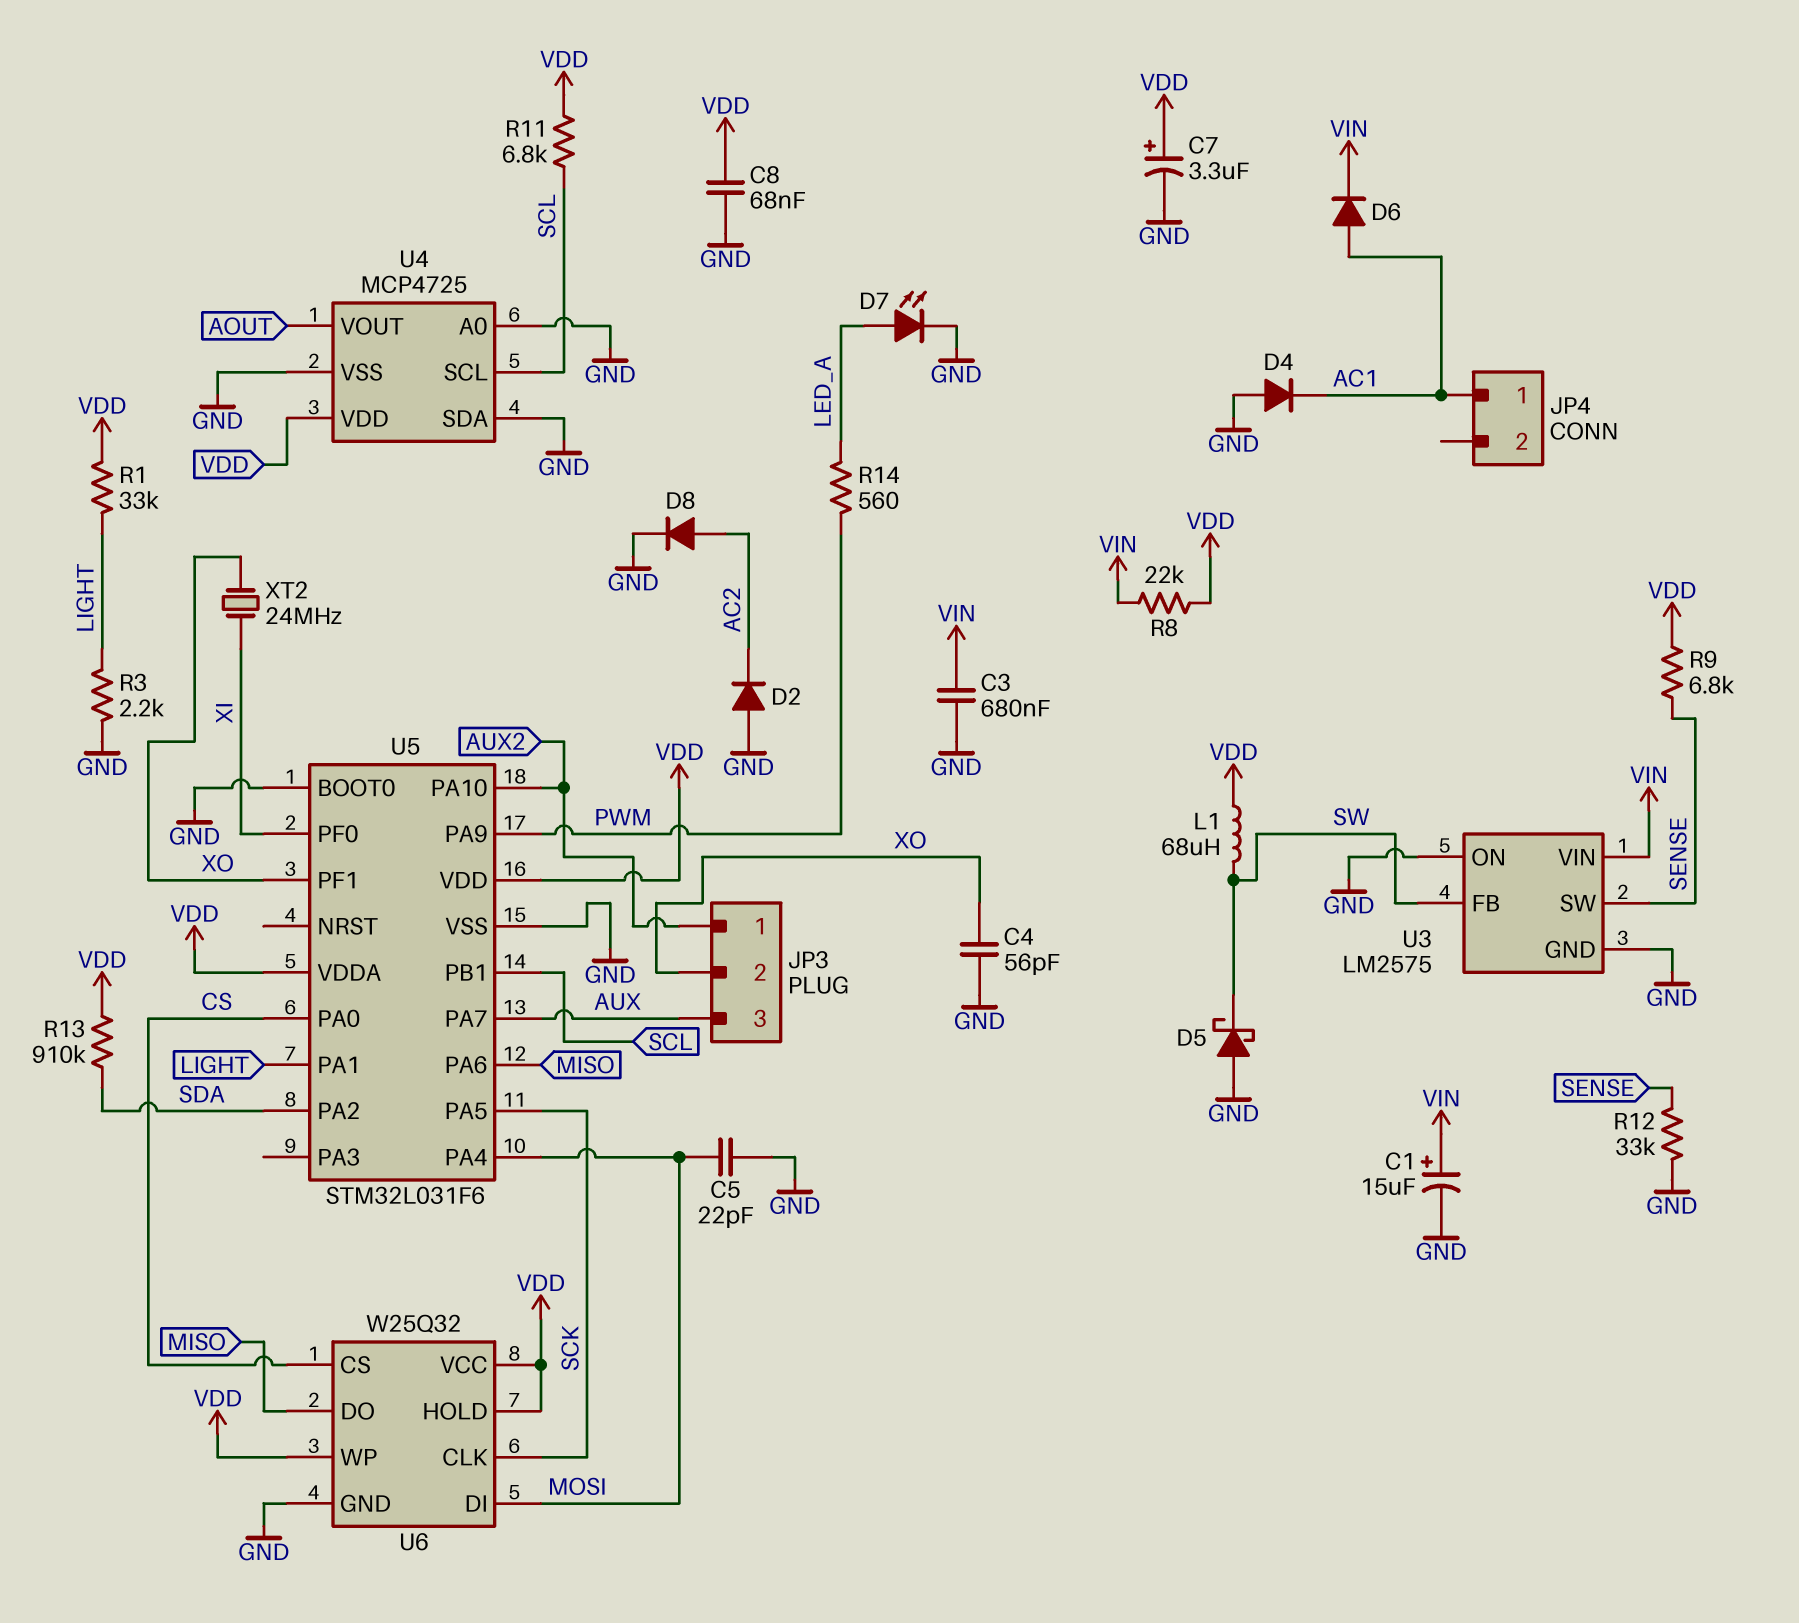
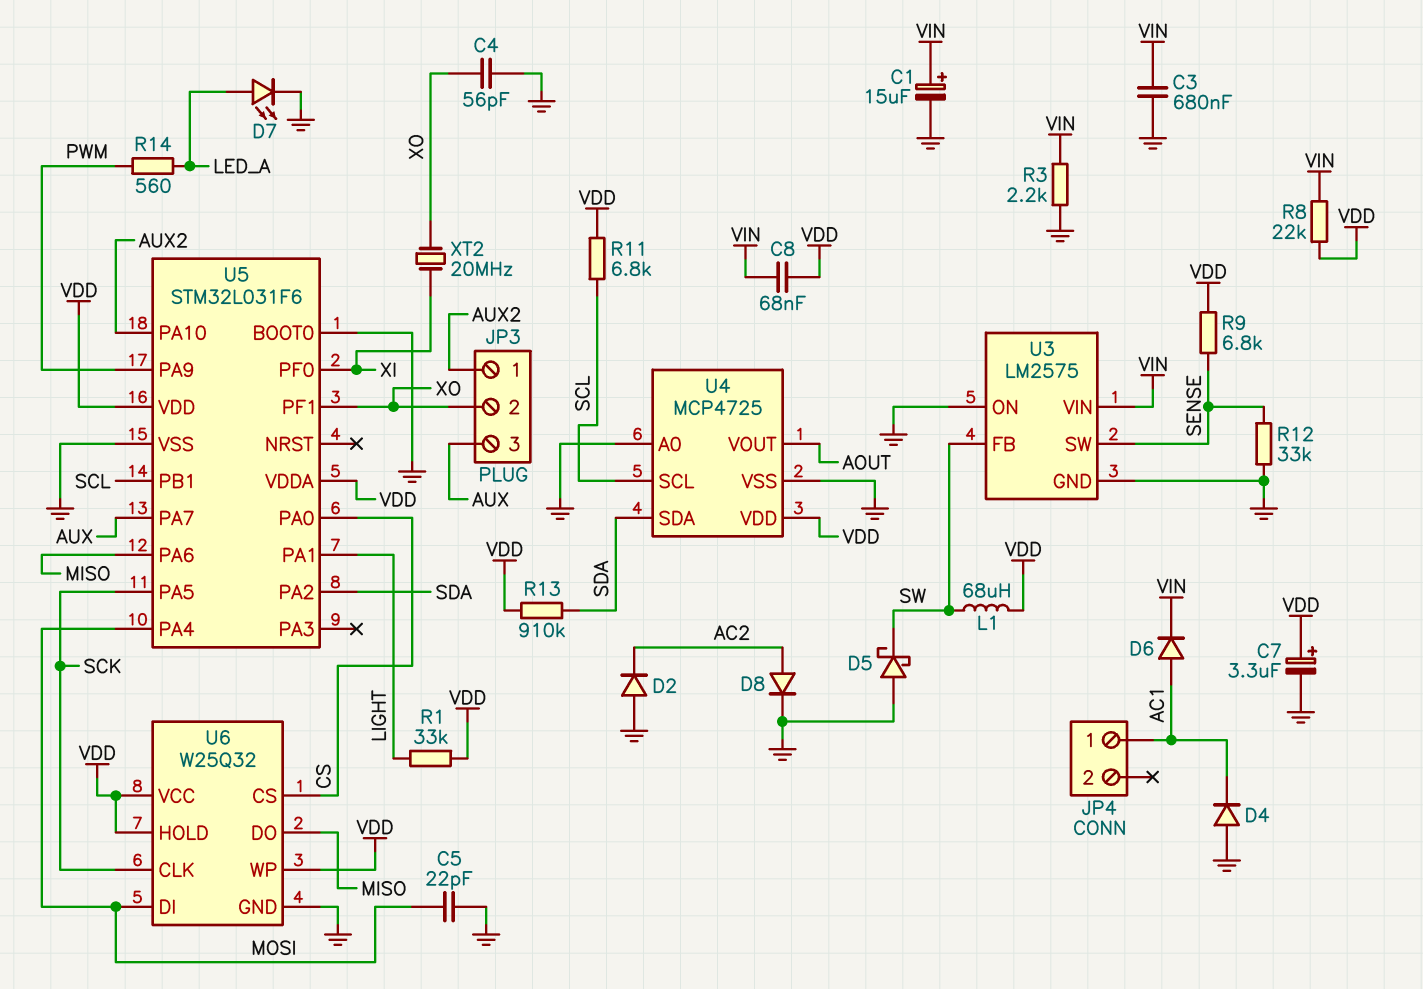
C8: 68nF (GND, VDD) -> 68nF (VDD, VIN)
R3: 2.2k (GND, LIGHT) -> 2.2k (GND, VIN)
U4 pin SDA: GND -> SDA
XT2: 24MHz (XI, XO) -> 20MHz (XI, XO)

